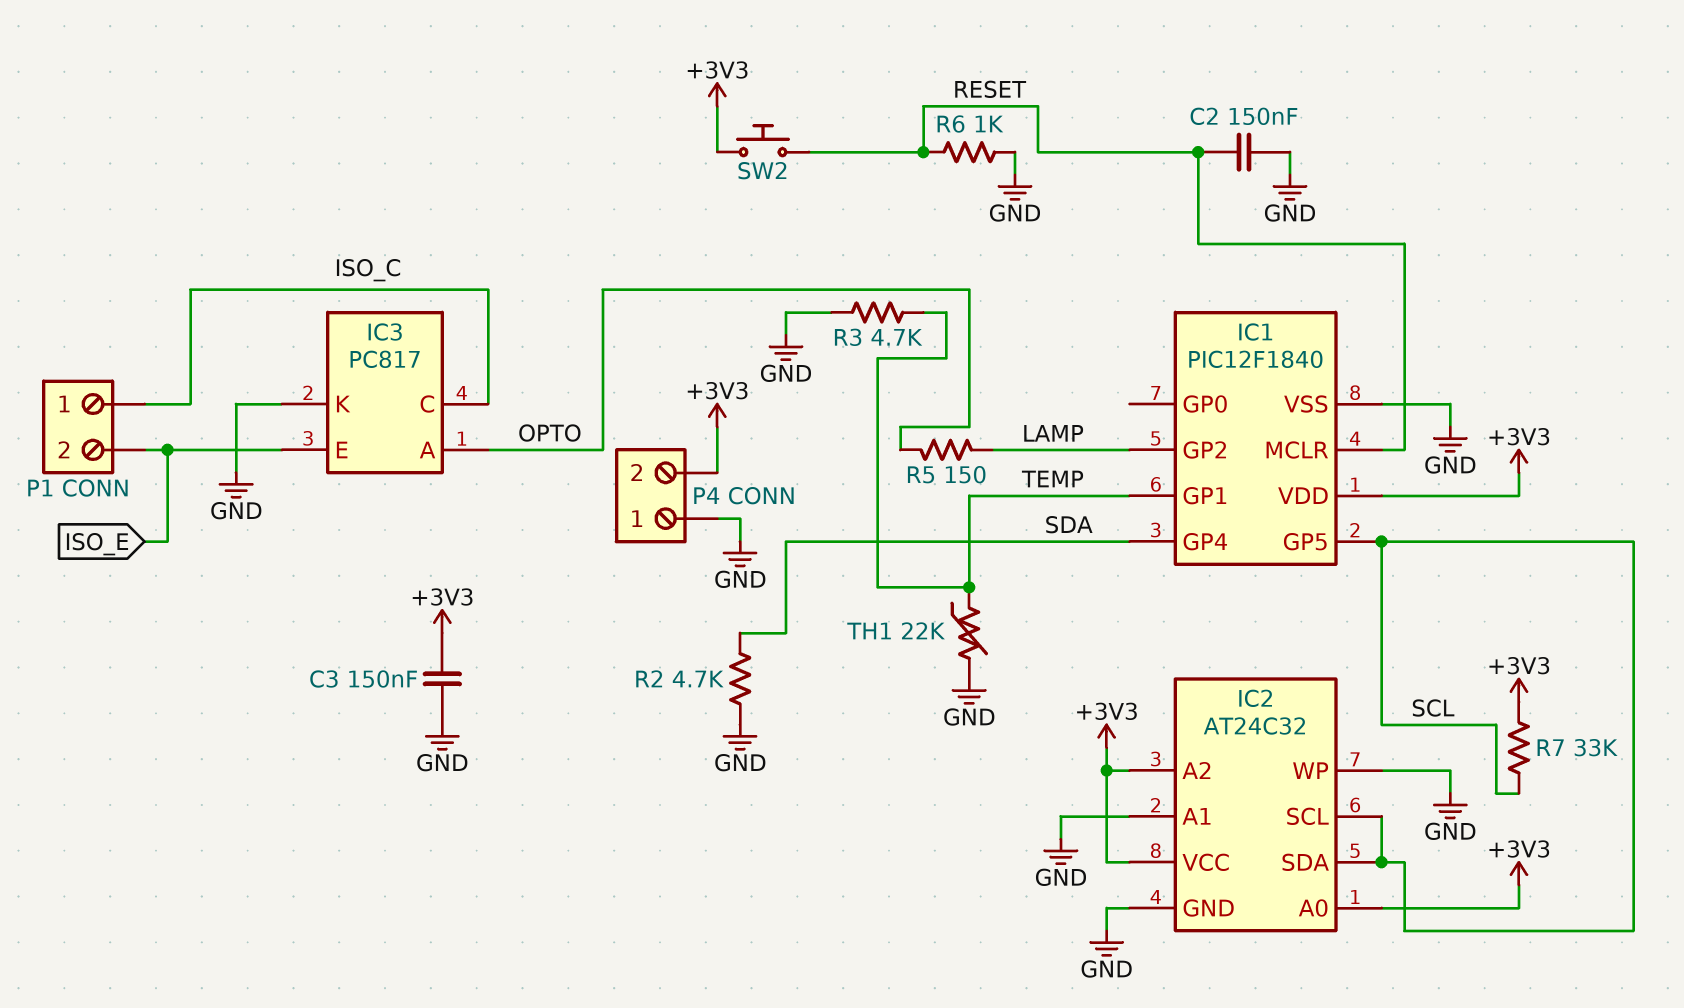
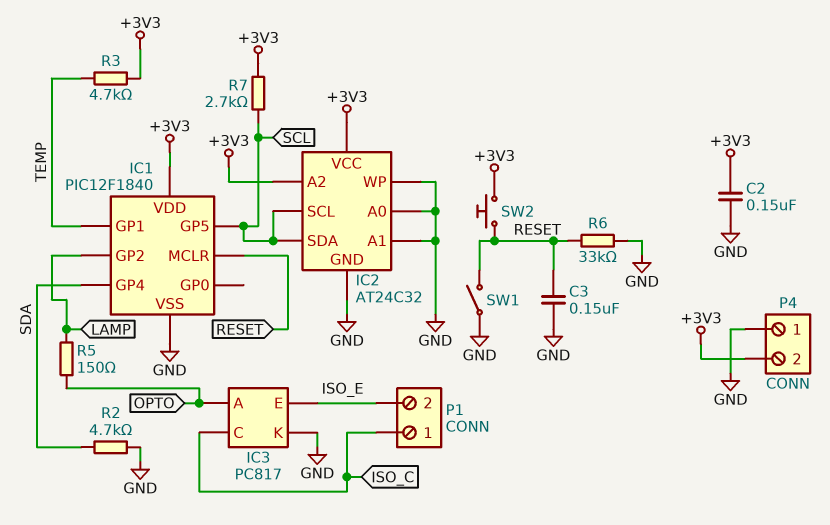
C2: 150nF (GND, RESET) -> 150nF (+3V3, GND)
C3: 150nF (+3V3, GND) -> 150nF (GND, RESET)
IC2 pin A0: +3V3 -> GND
R3: 4.7k (GND, TEMP) -> 4.7k (+3V3, TEMP)
R6: 1k (GND, RESET) -> 33k (GND, RESET)
R7: 33k (+3V3, SCL) -> 2.7k (+3V3, SCL)
SW1: none -> switch (GND, RESET)
TH1: 22k (GND, TEMP) -> none

